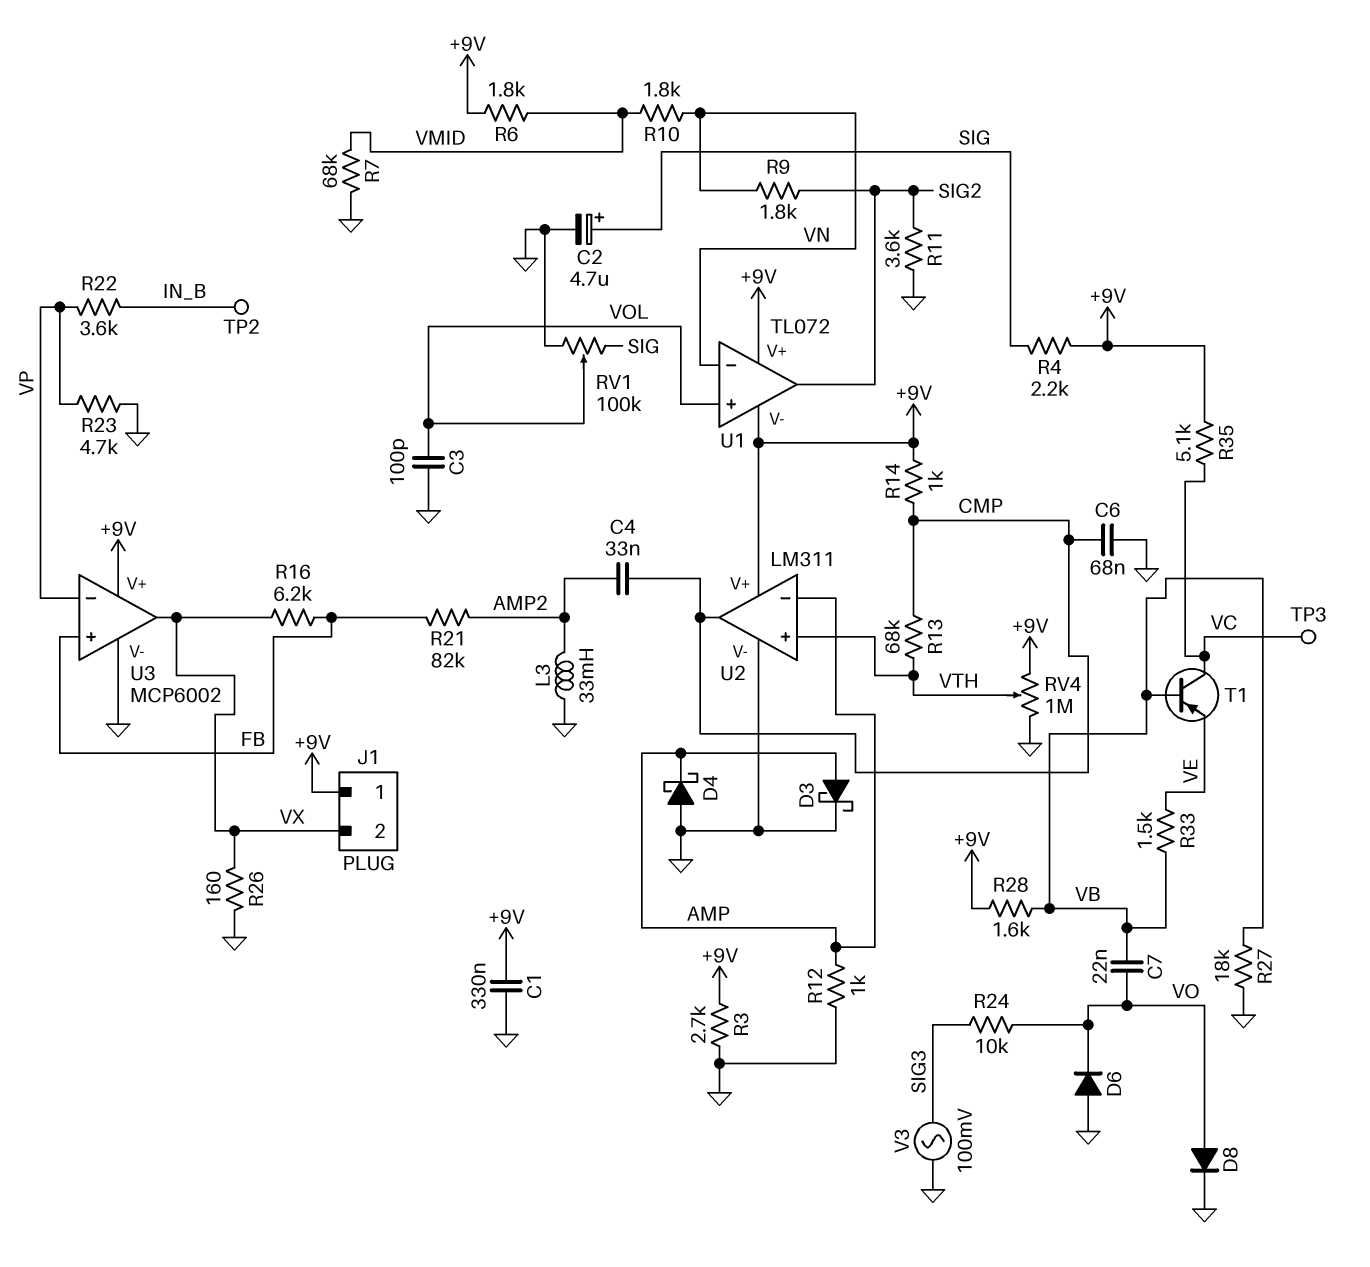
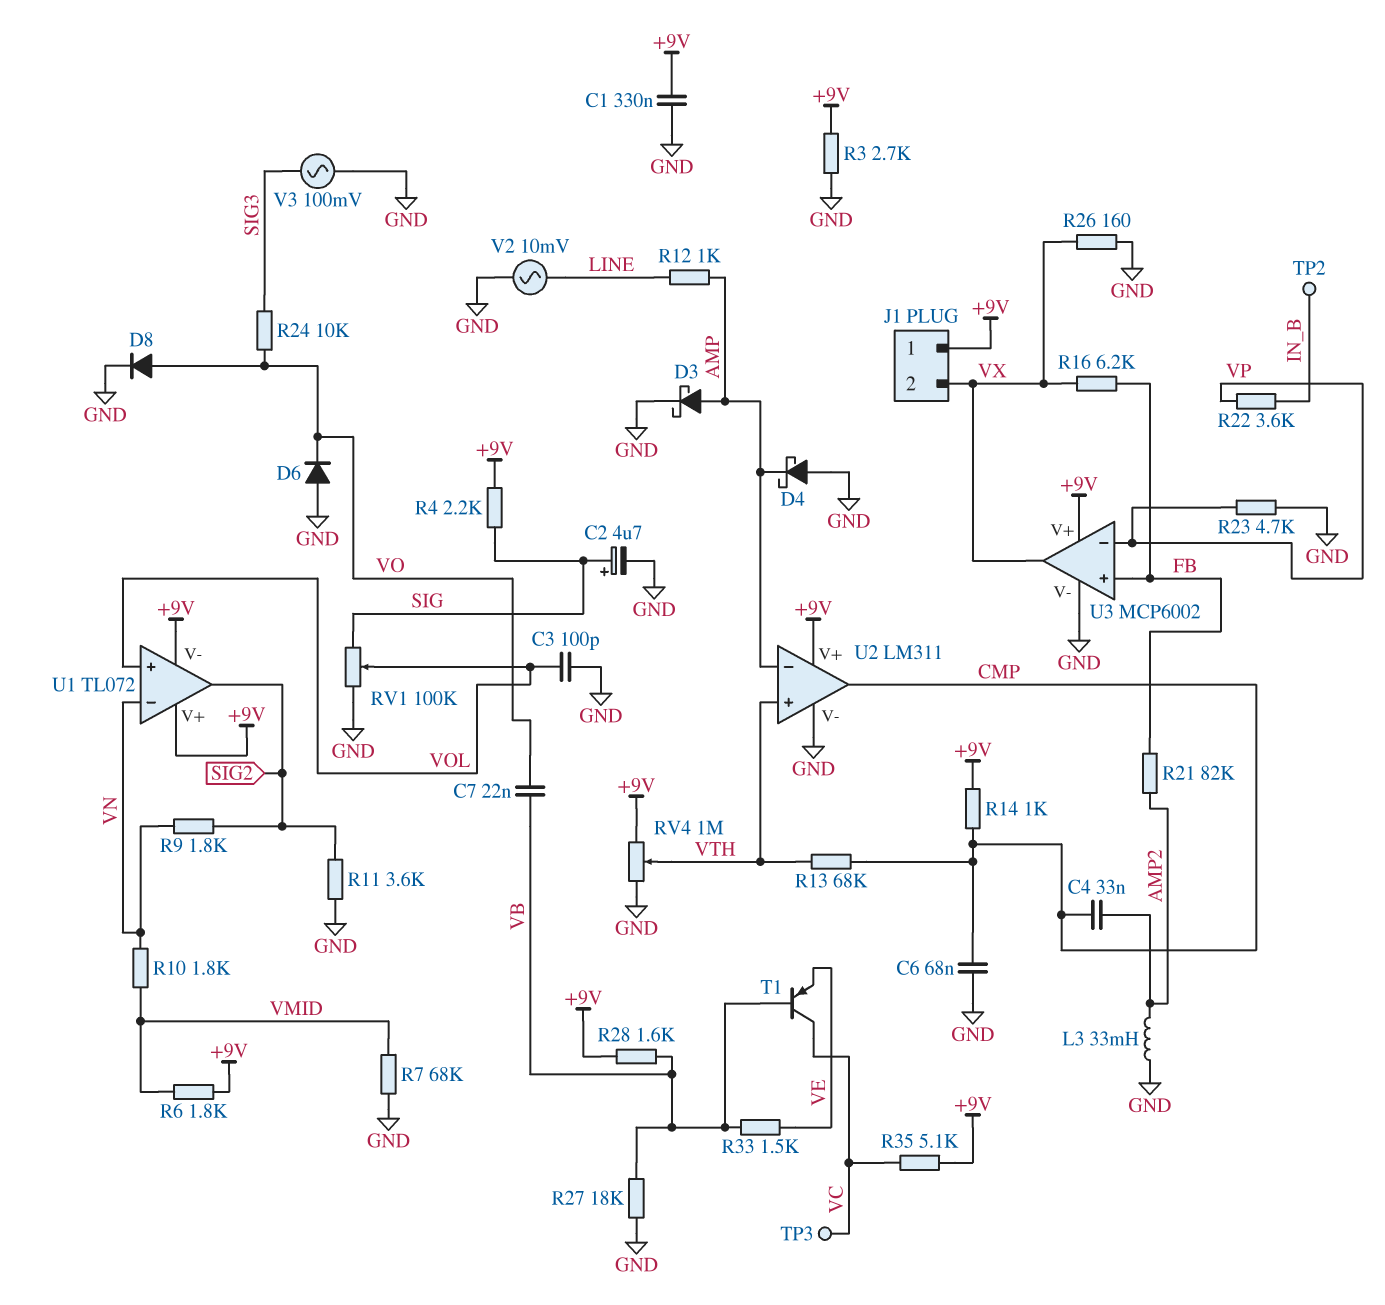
R12: 1k (AMP, GND) -> 1k (AMP, LINE)
V2: none -> AC 10mV (GND, LINE)

